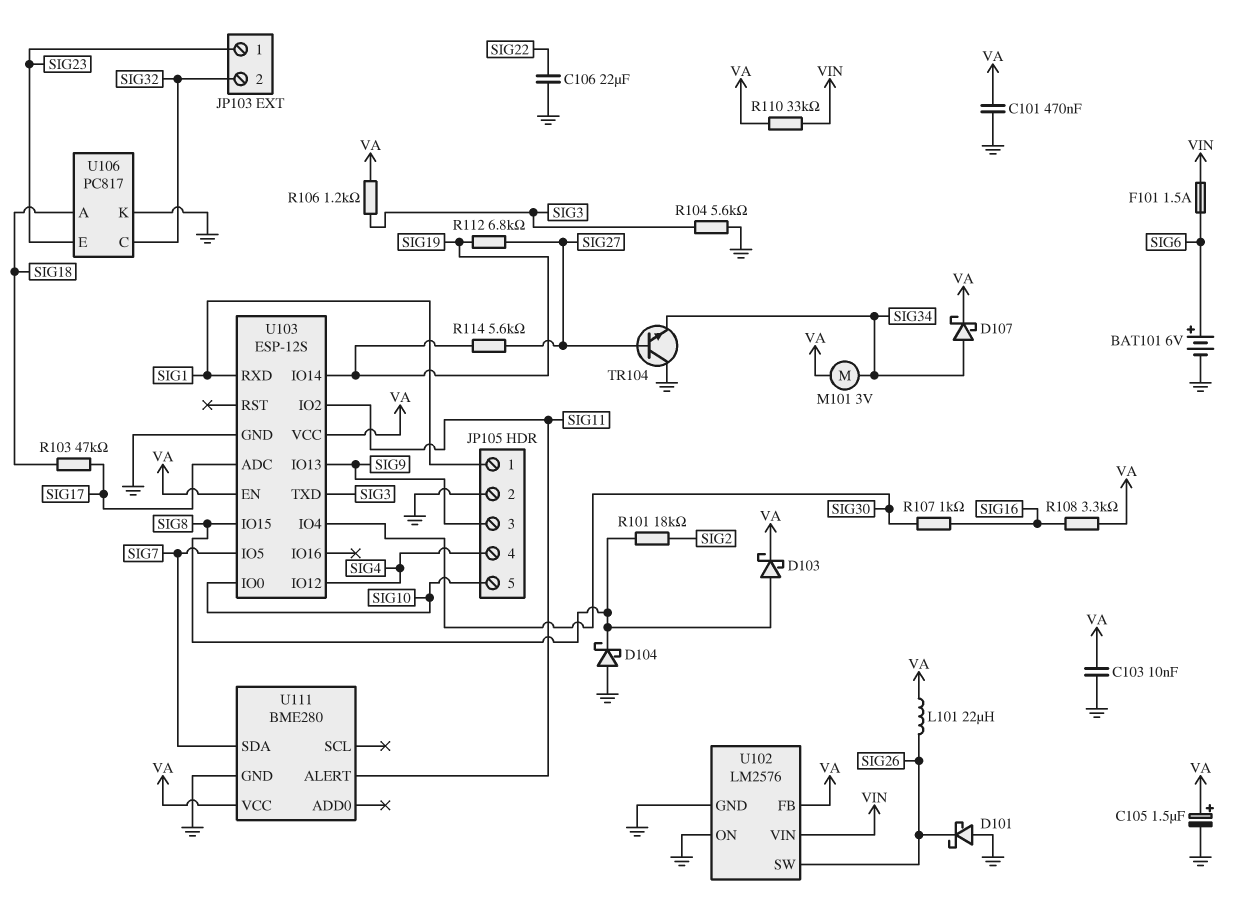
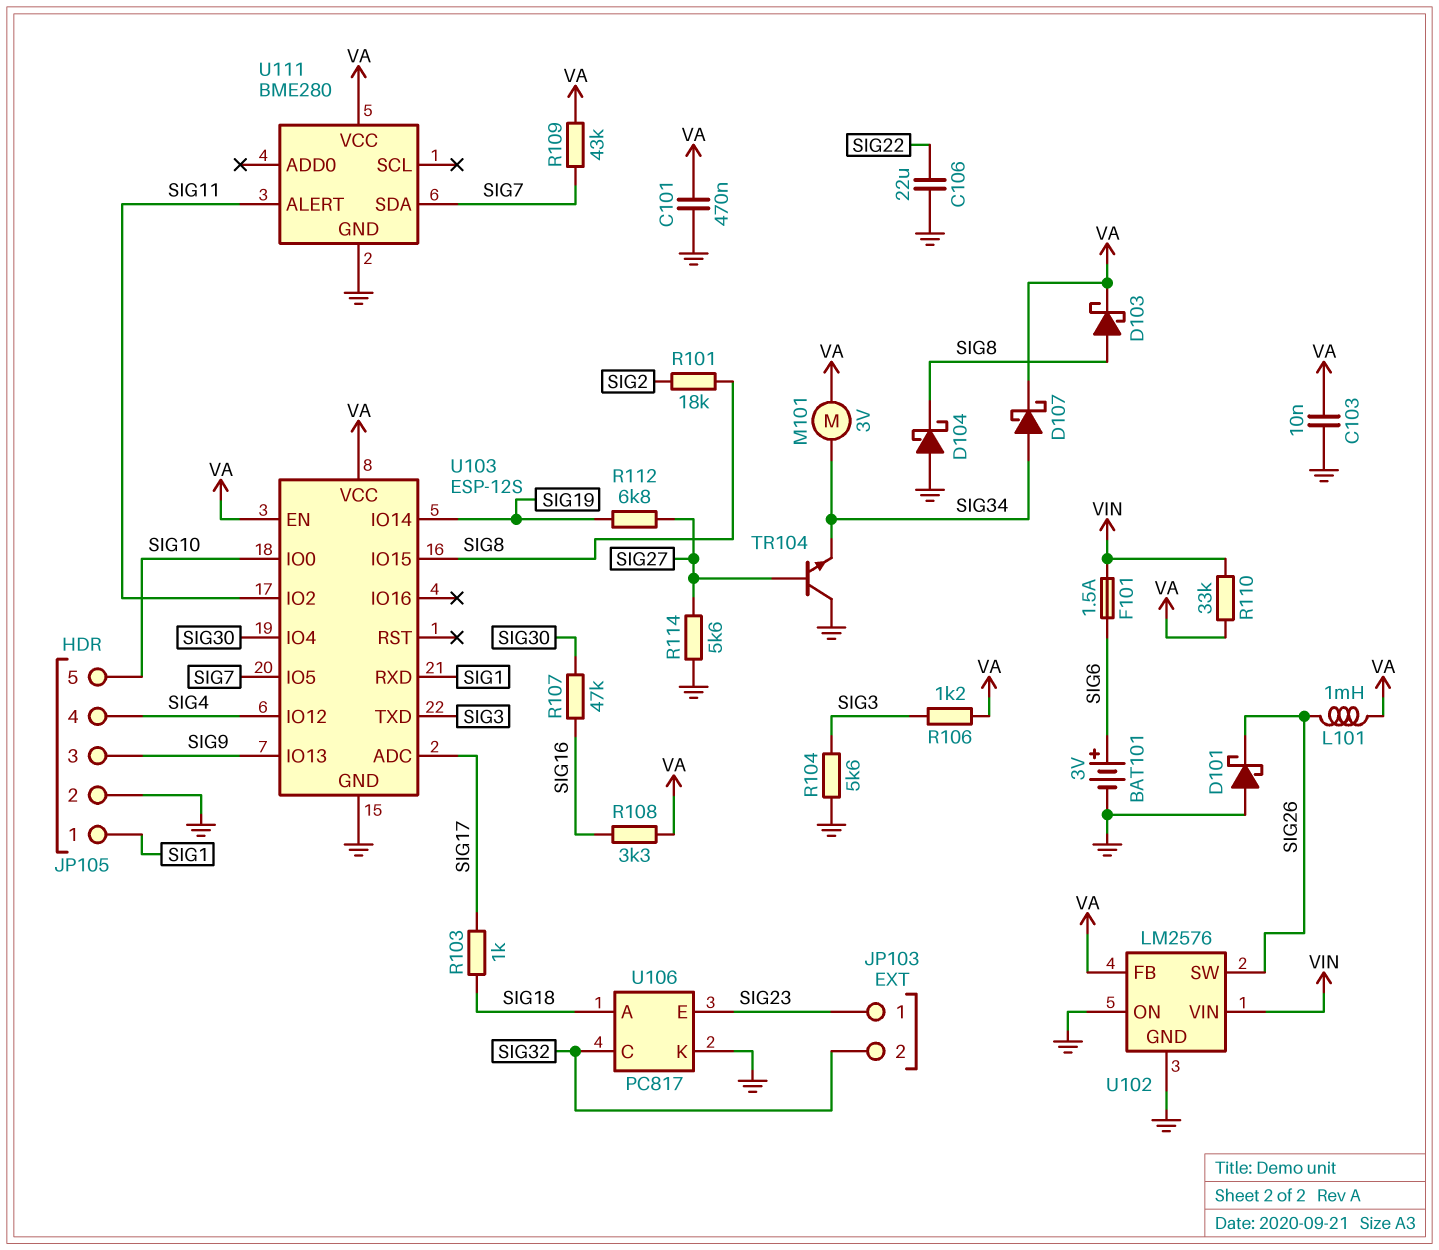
BAT101: 6V (plus SIG6, minus GND) -> 3V (plus SIG6, minus GND)
C105: 1.5uF (plus VA, minus GND) -> none
L101: 22uH (SIG26, VA) -> 1mH (SIG26, VA)
R103: 47k (SIG17, SIG18) -> 1k (SIG17, SIG18)
R107: 1k (SIG16, SIG30) -> 47k (SIG16, SIG30)
R109: none -> 43k (SIG7, VA)
R114: 5.6k (SIG19, SIG27) -> 5.6k (GND, SIG27)

